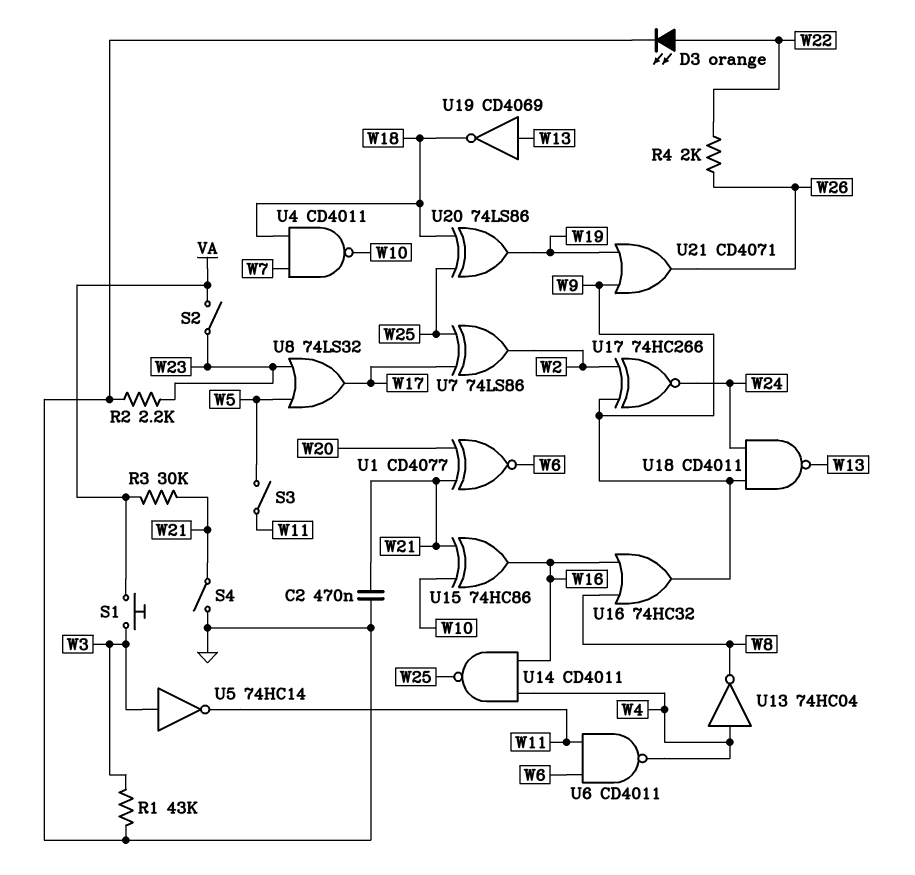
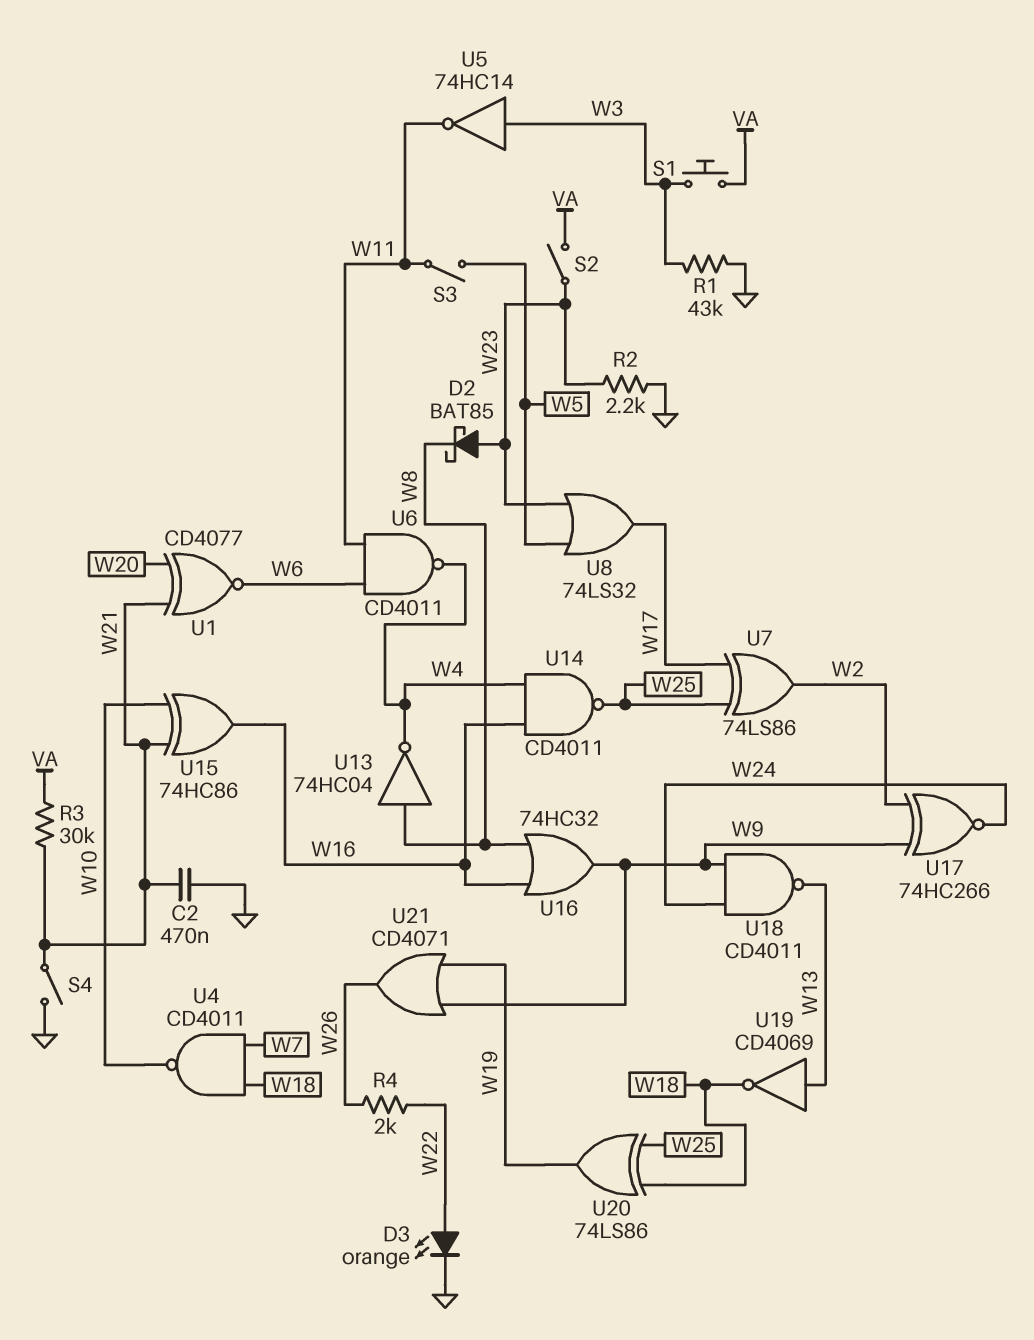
D2: none -> schottky BAT85 (A W23, K W8)
U13: NOT 74HC04 (in W4, out W8) -> NOT 74HC04 (in W8, out W4)

